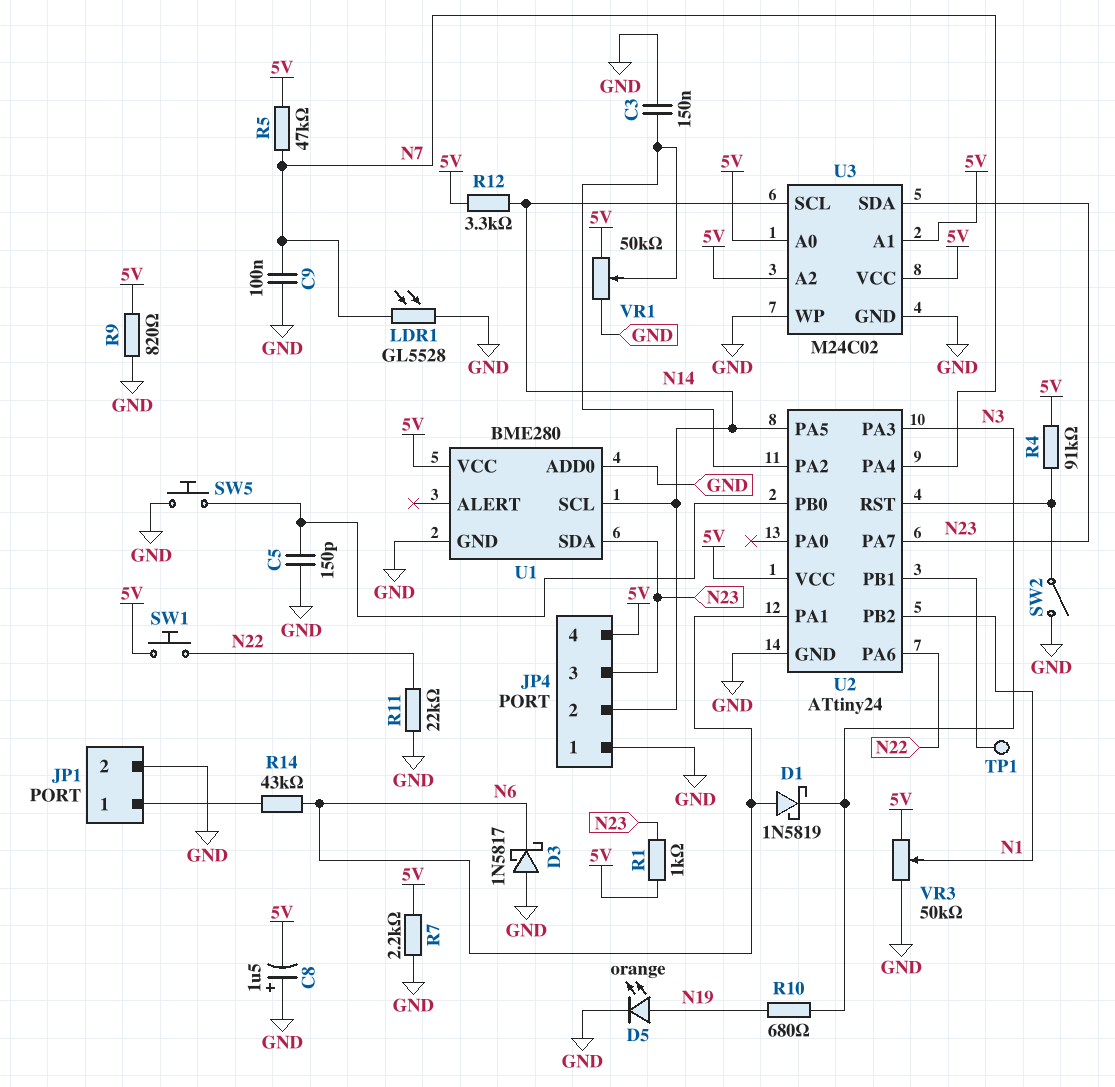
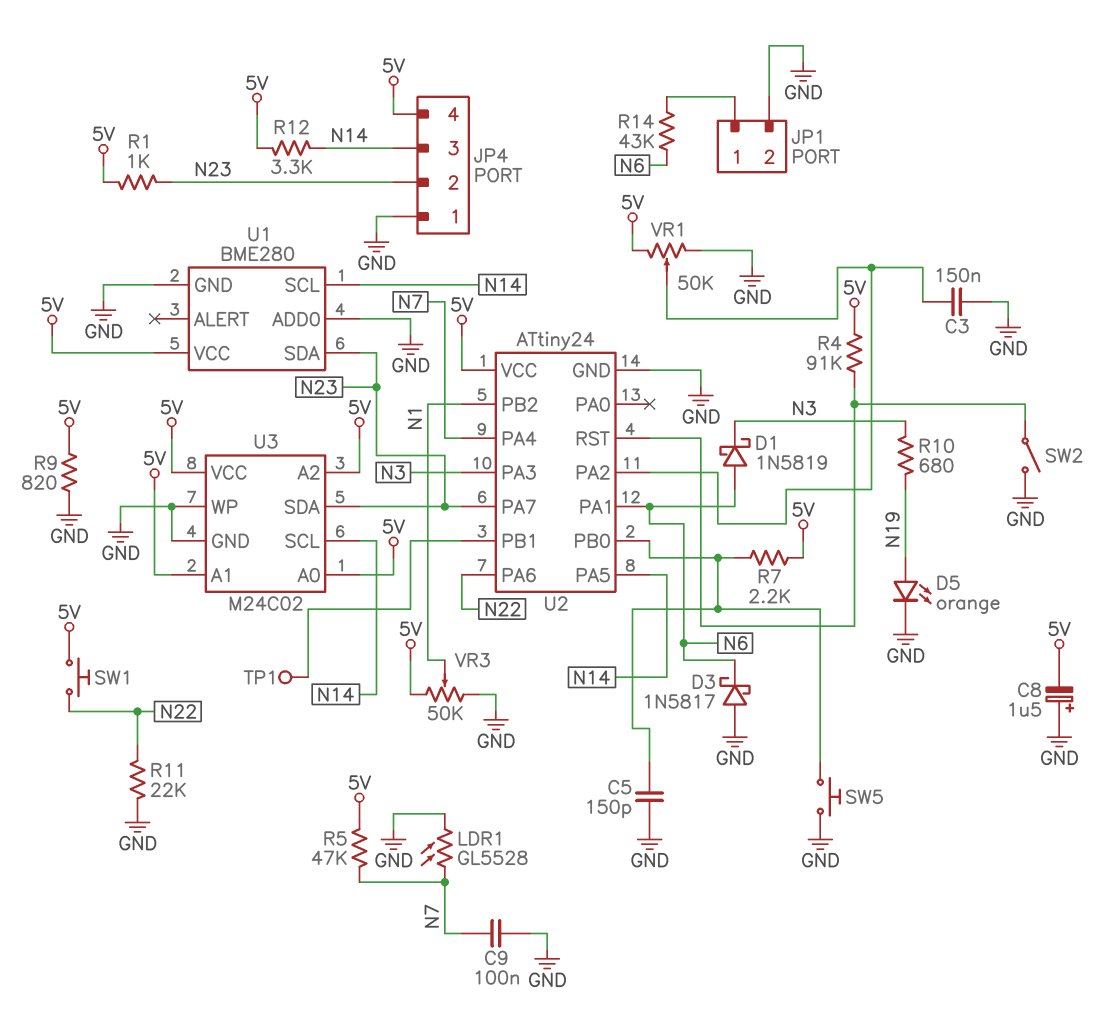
JP4 pin 2: N14 -> N23
JP4 pin 3: N23 -> N14
R7: 2.2k (5V, GND) -> 2.2k (5V, U2/PB0)

